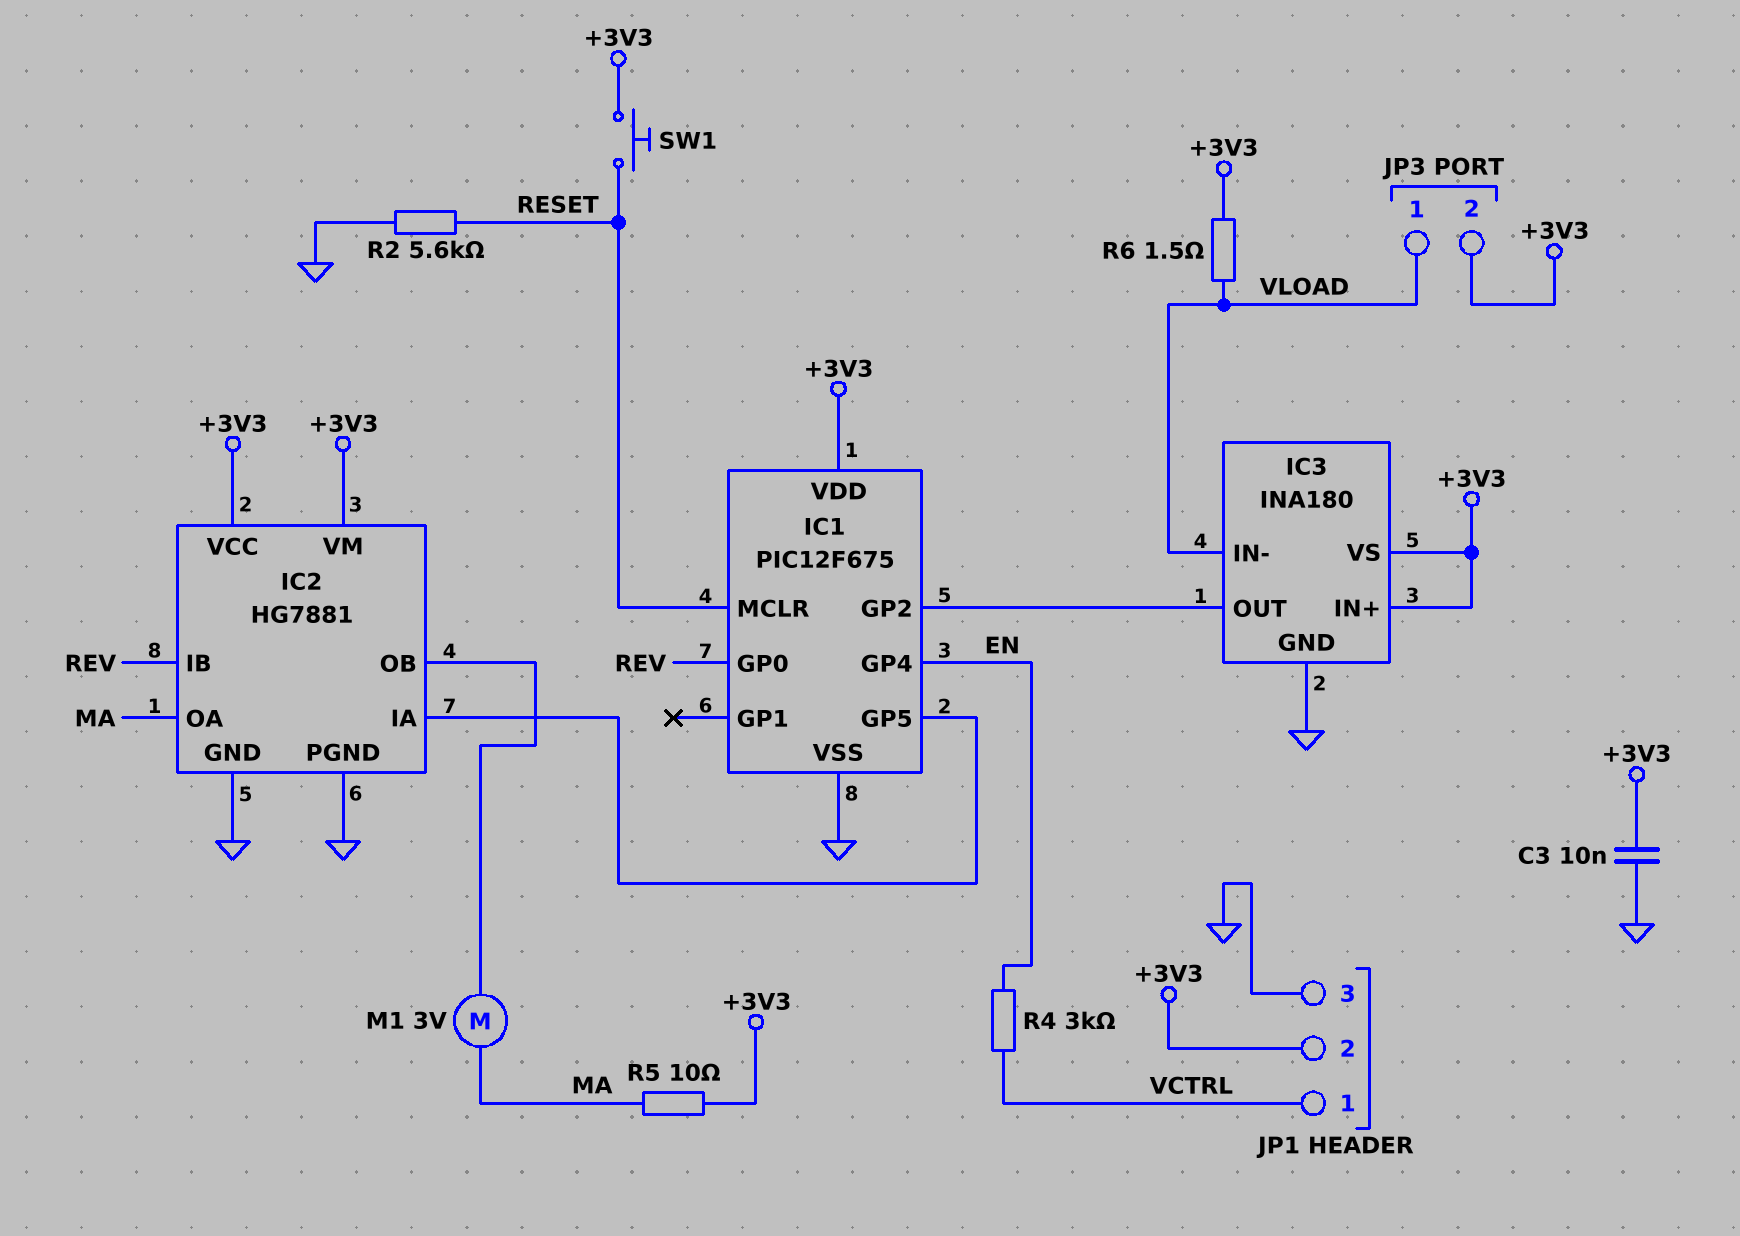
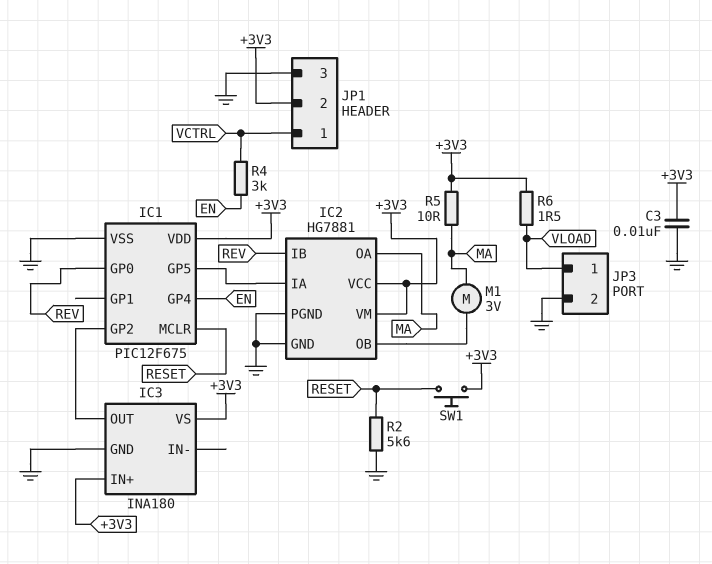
IC3 pin IN-: VLOAD -> none
JP3 pin 2: +3V3 -> GND

